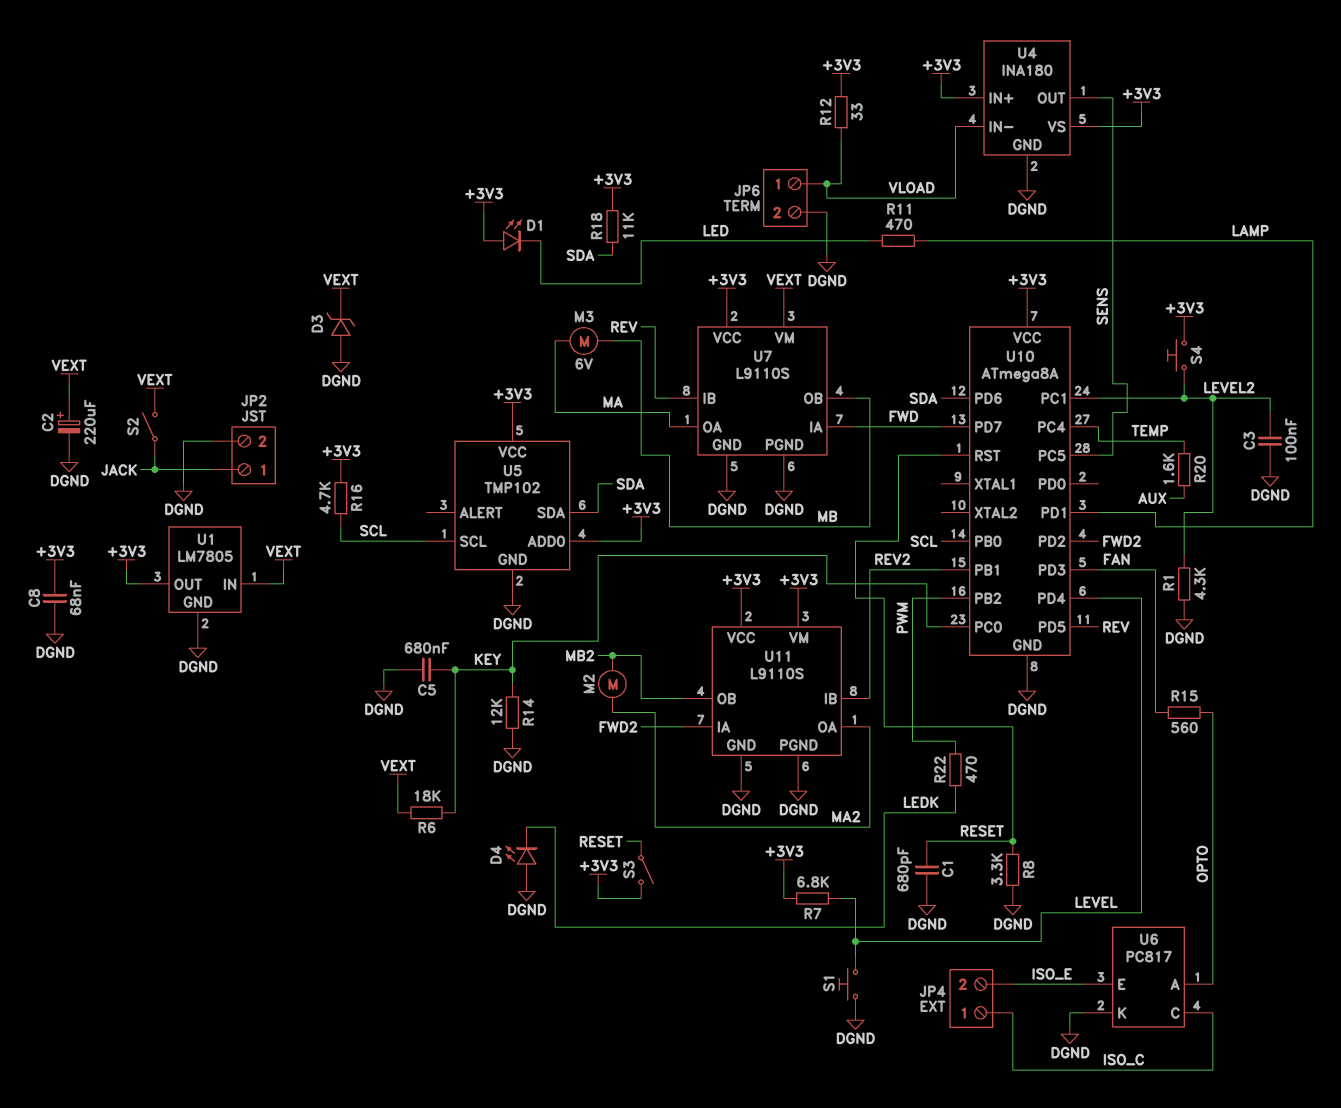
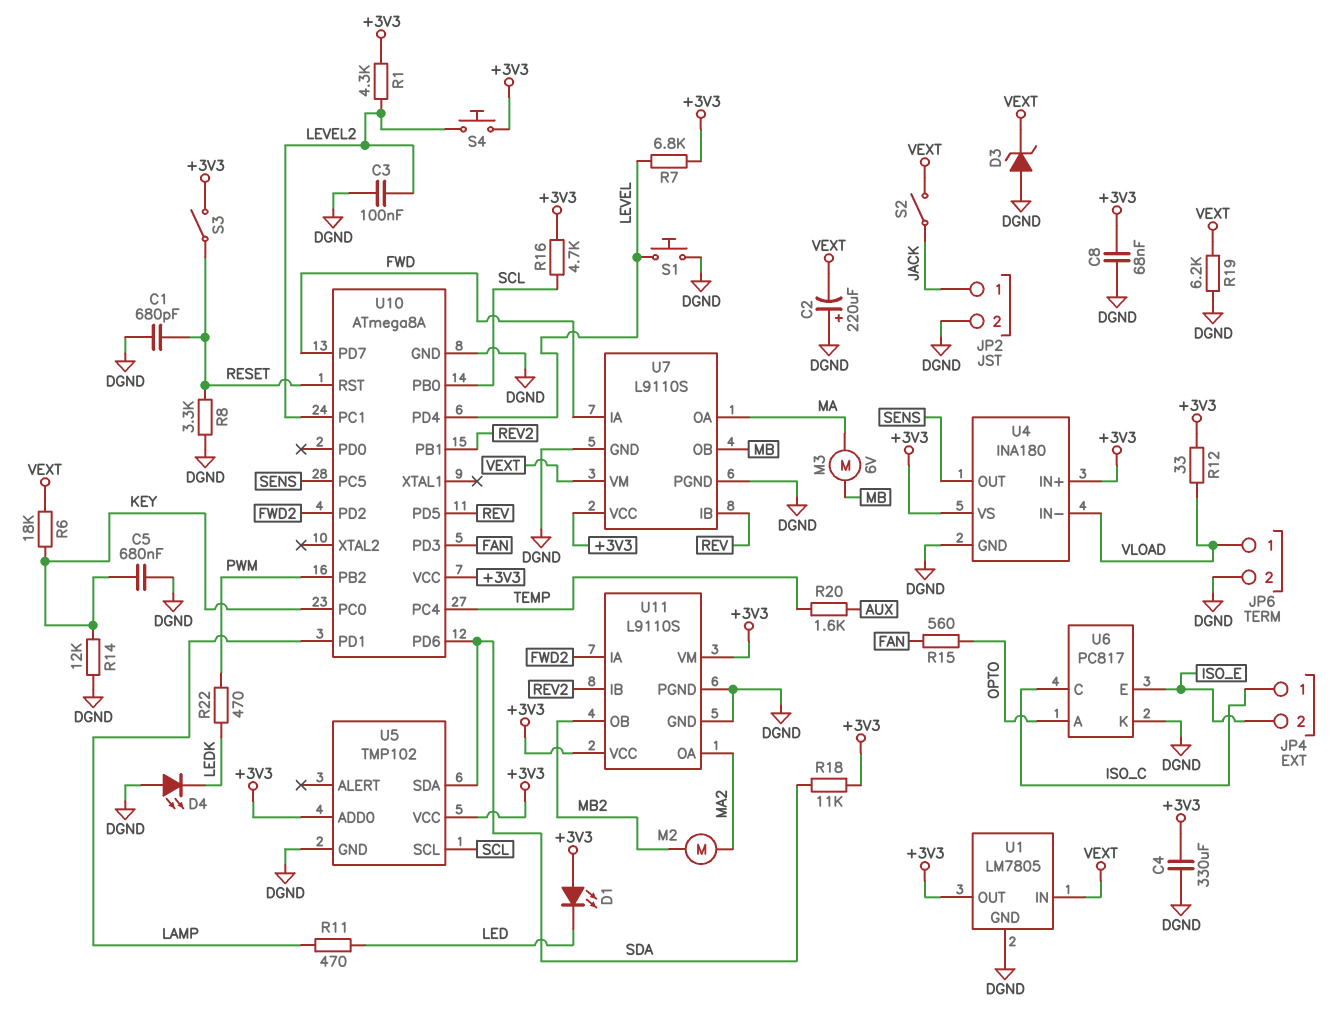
C2: 220uF (plus VEXT, minus DGND) -> 220uF (plus DGND, minus VEXT)
C4: none -> 330uF (+3V3, DGND)
R1: 4.3k (DGND, LEVEL2) -> 4.3k (+3V3, LEVEL2)
R19: none -> 6.2k (DGND, VEXT)

